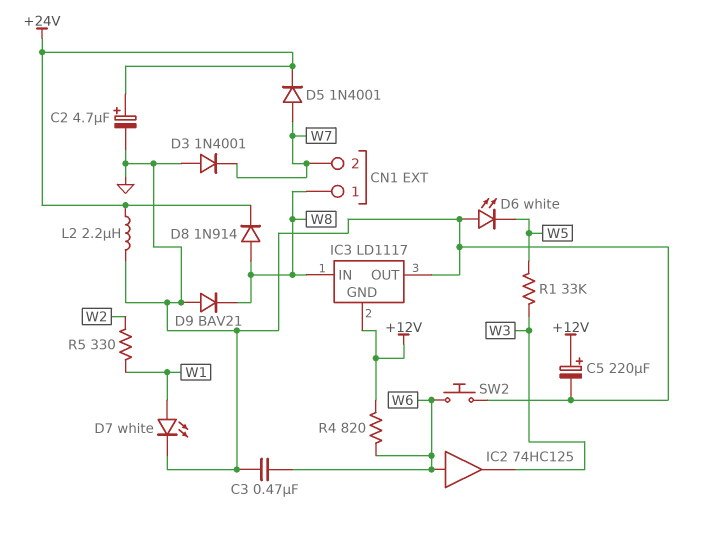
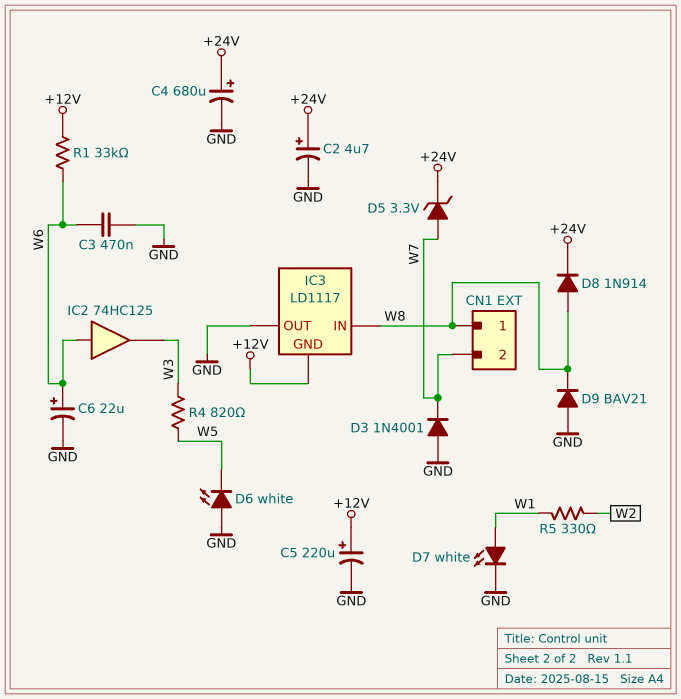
C4: none -> 680uF (plus +24V, minus GND)
C6: none -> 22uF (plus W6, minus GND)
D5: diode 1N4001 (A W7, K +24V) -> zener 3.3V (A W7, K +24V)
L2: 2.2uH (+24V, GND) -> none
R1: 33k (W3, W5) -> 33k (+12V, W6)
R4: 820 (+12V, W6) -> 820 (W3, W5)
SW2: button (GND, W6) -> none

